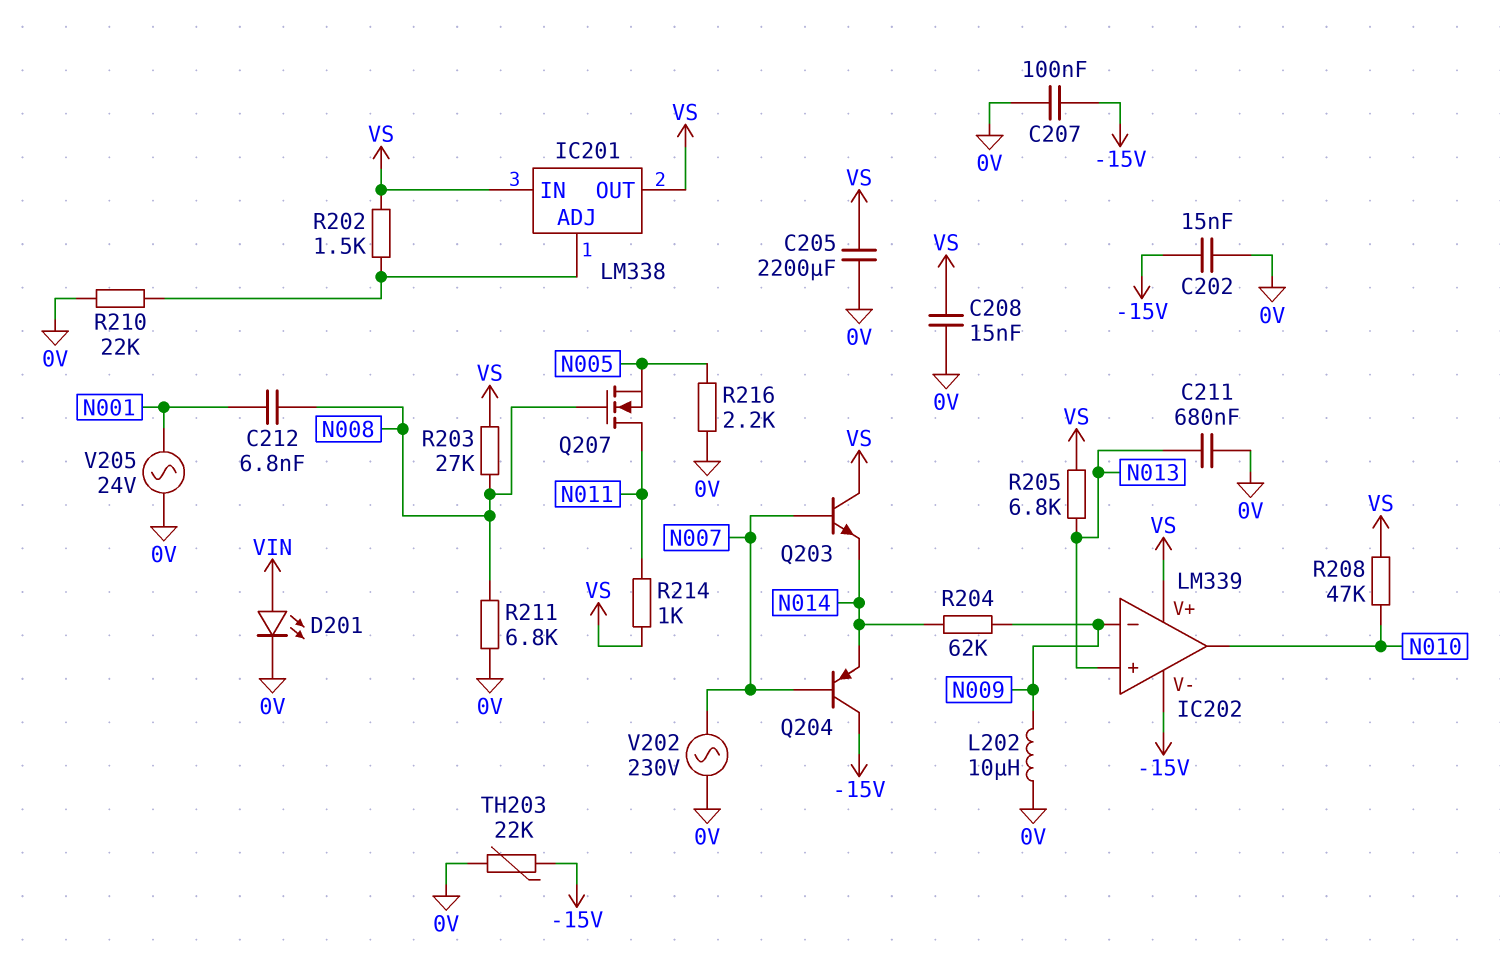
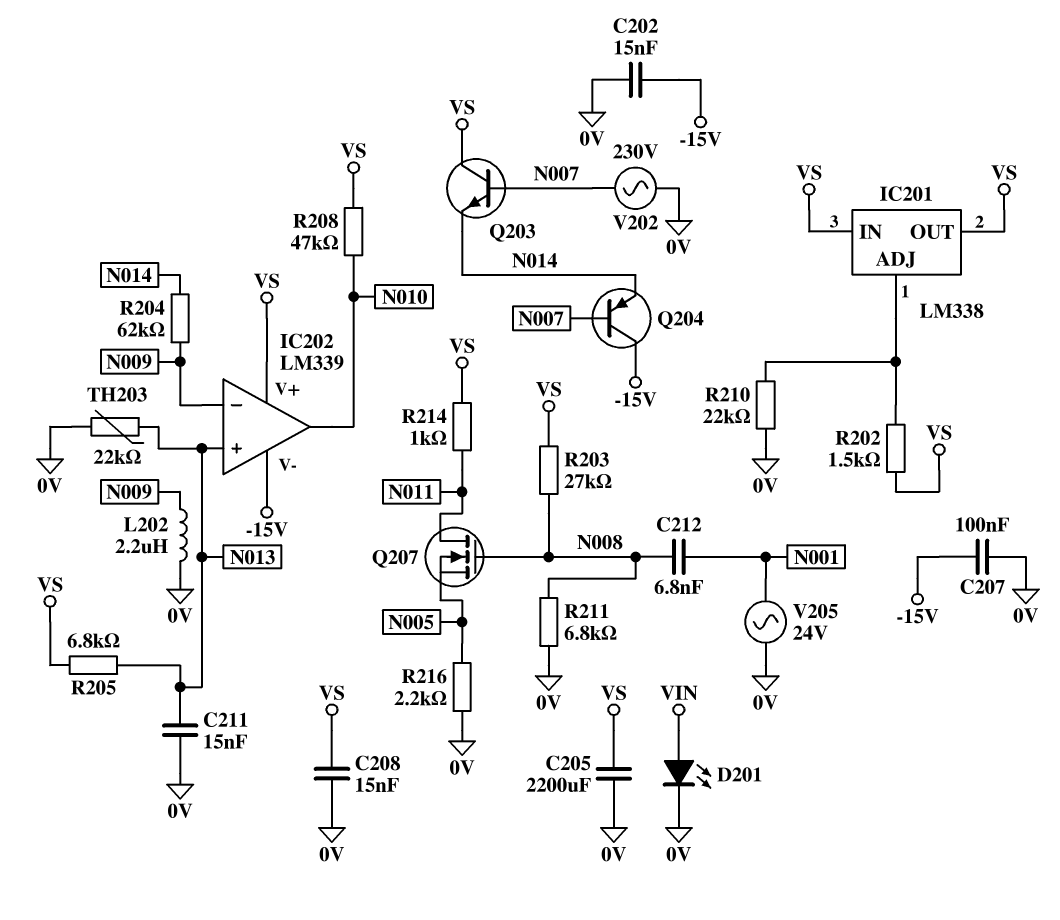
C211: 680nF (0V, N013) -> 15nF (0V, N013)
L202: 10uH (0V, N009) -> 2.2uH (0V, N009)
TH203: 22k (-15V, 0V) -> 22k (0V, N013)

